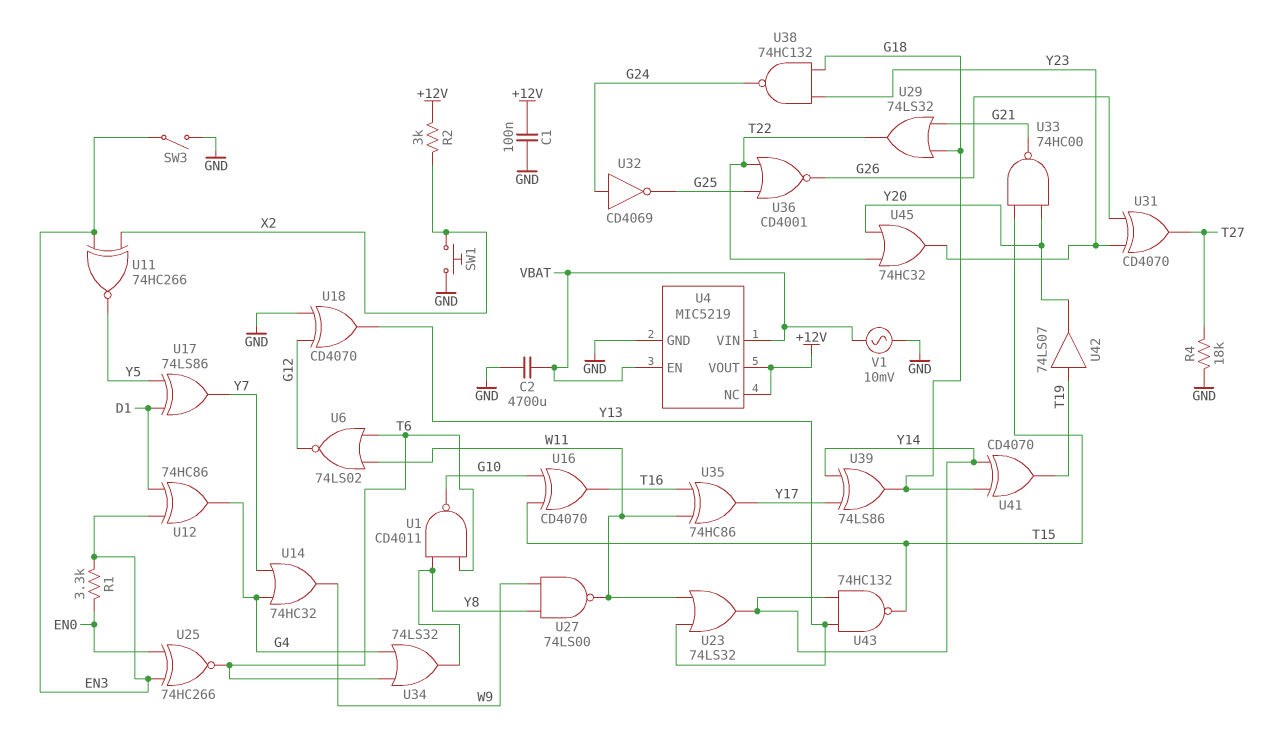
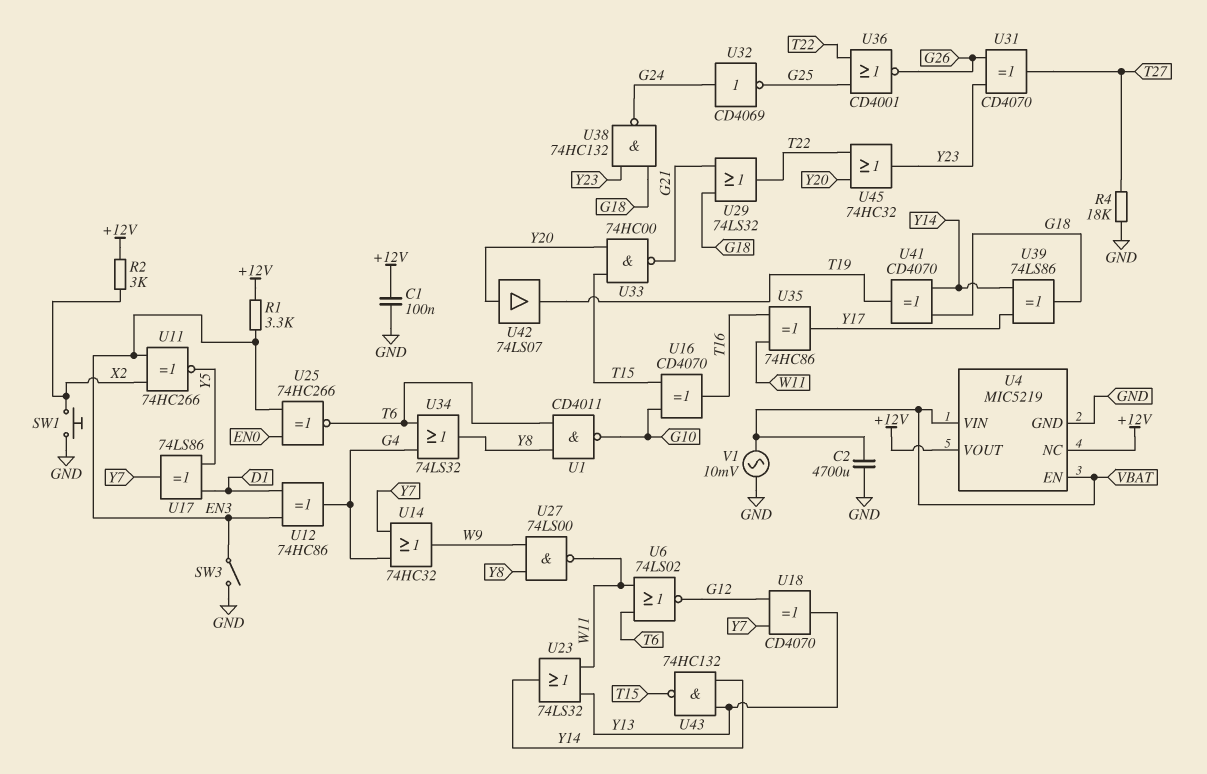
R1: 3.3k (EN0, EN3) -> 3.3k (+12V, EN3)
U18: XOR CD4070 (in G12, in GND, out Y13) -> XOR CD4070 (in G12, in Y7, out Y13)
U42: buffer 74LS07 (in T19, out Y20) -> buffer 74LS07 (in Y20, out T19)

